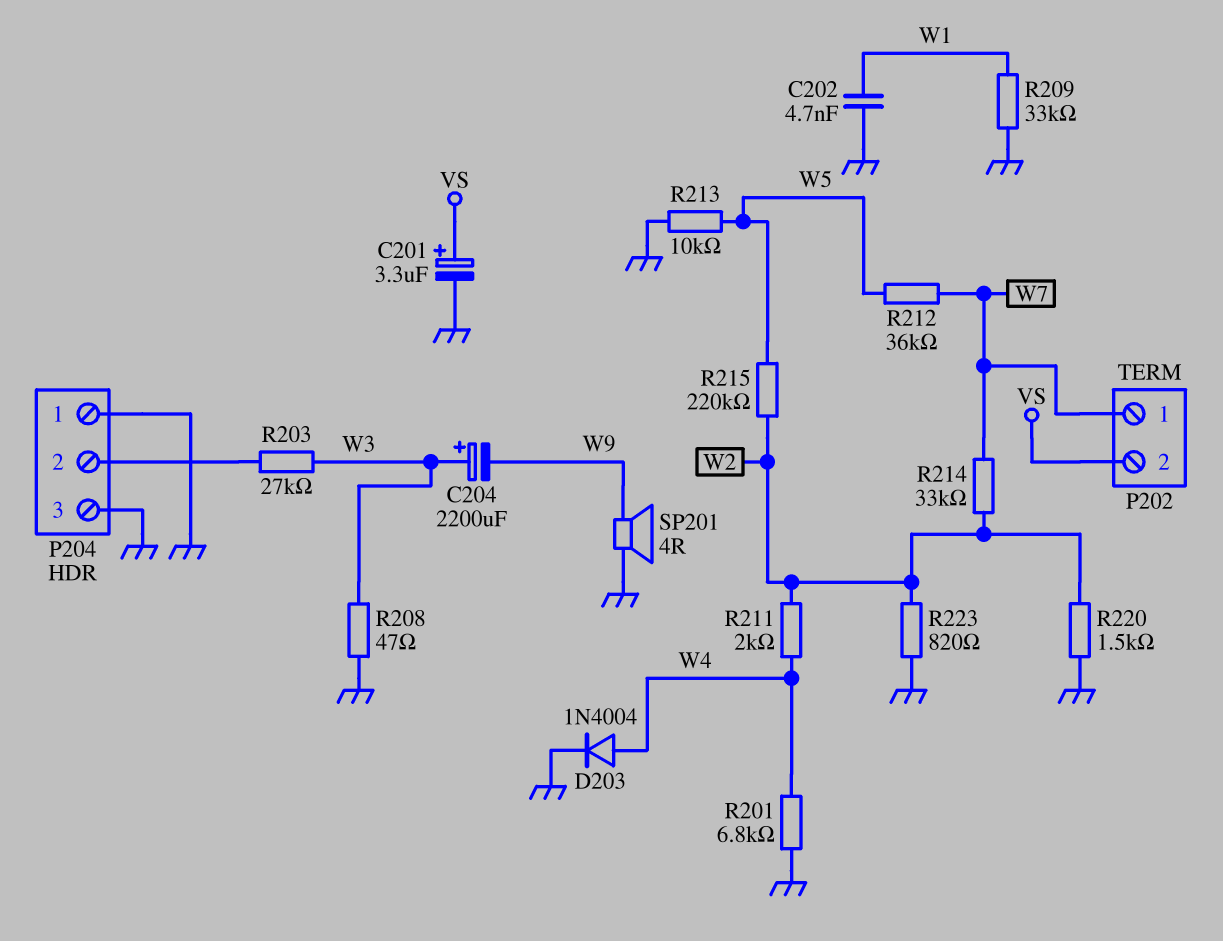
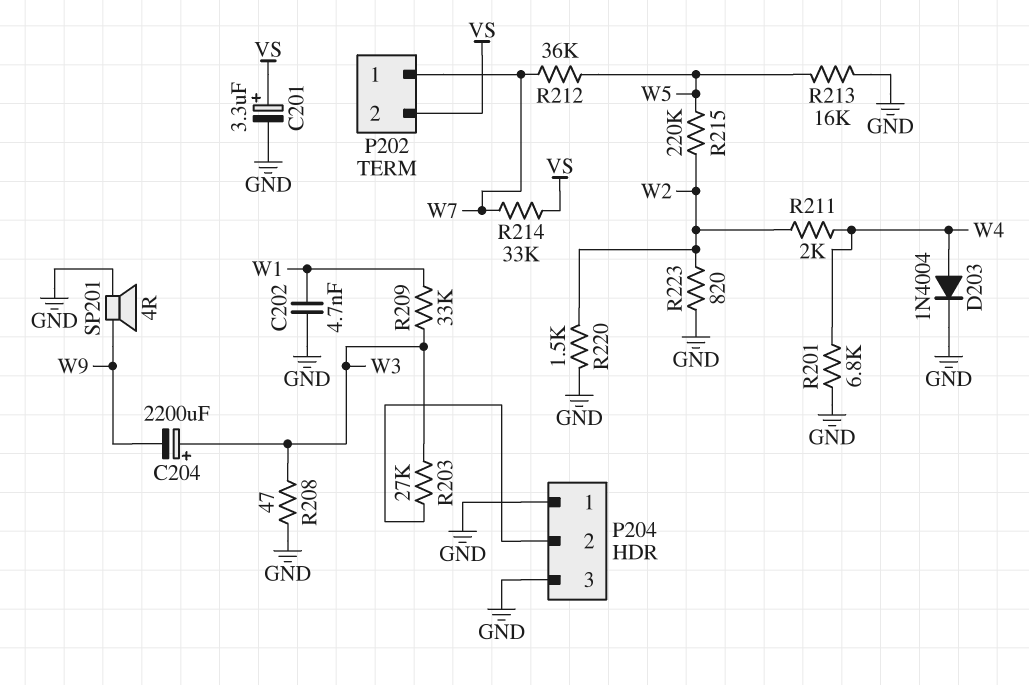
R209: 33k (GND, W1) -> 33k (W1, W3)
R213: 10k (GND, W5) -> 16k (GND, W5)
R214: 33k (W2, W7) -> 33k (VS, W7)

